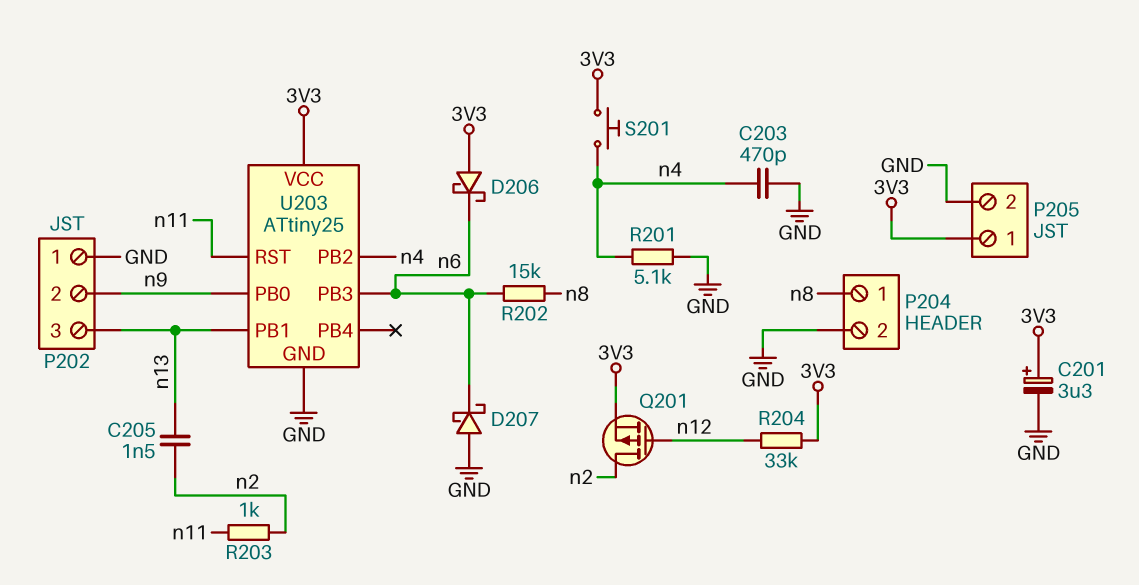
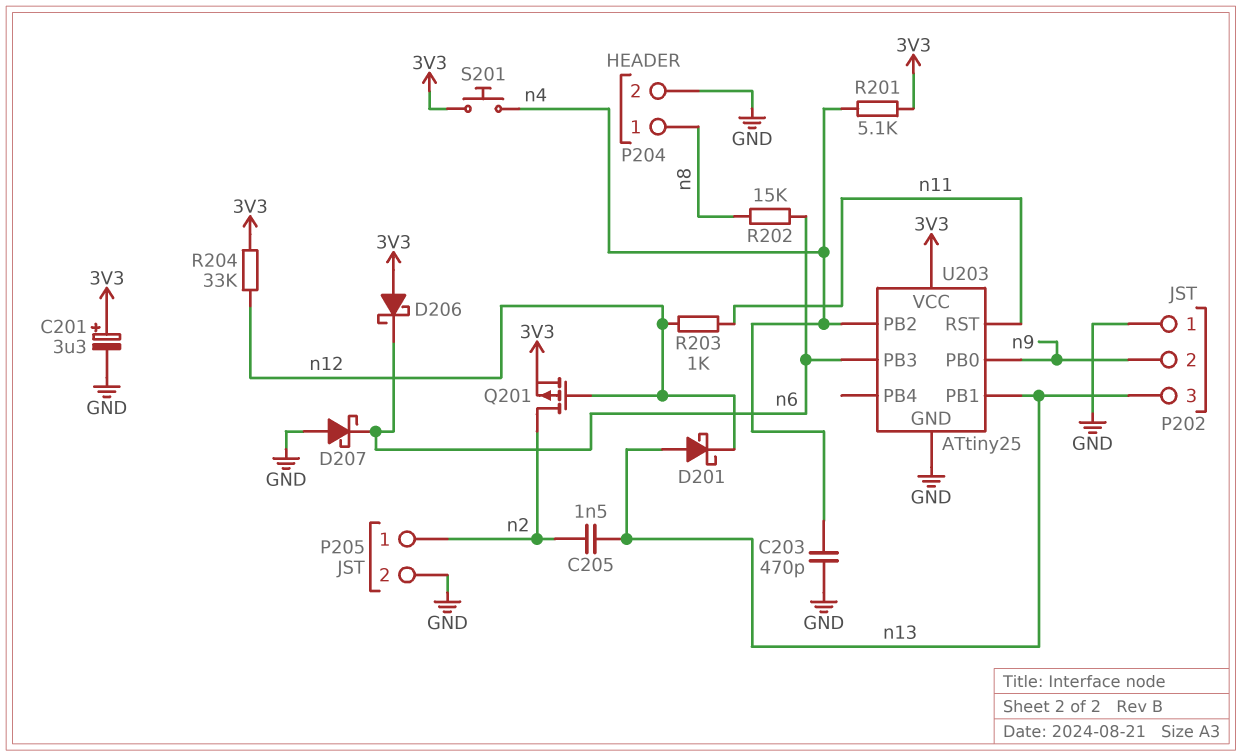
D201: none -> schottky (A n13, K n12)
P205 pin 1: 3V3 -> n2
R201: 5.1k (GND, n4) -> 5.1k (3V3, n4)
R203: 1k (n2, n11) -> 1k (n11, n12)

